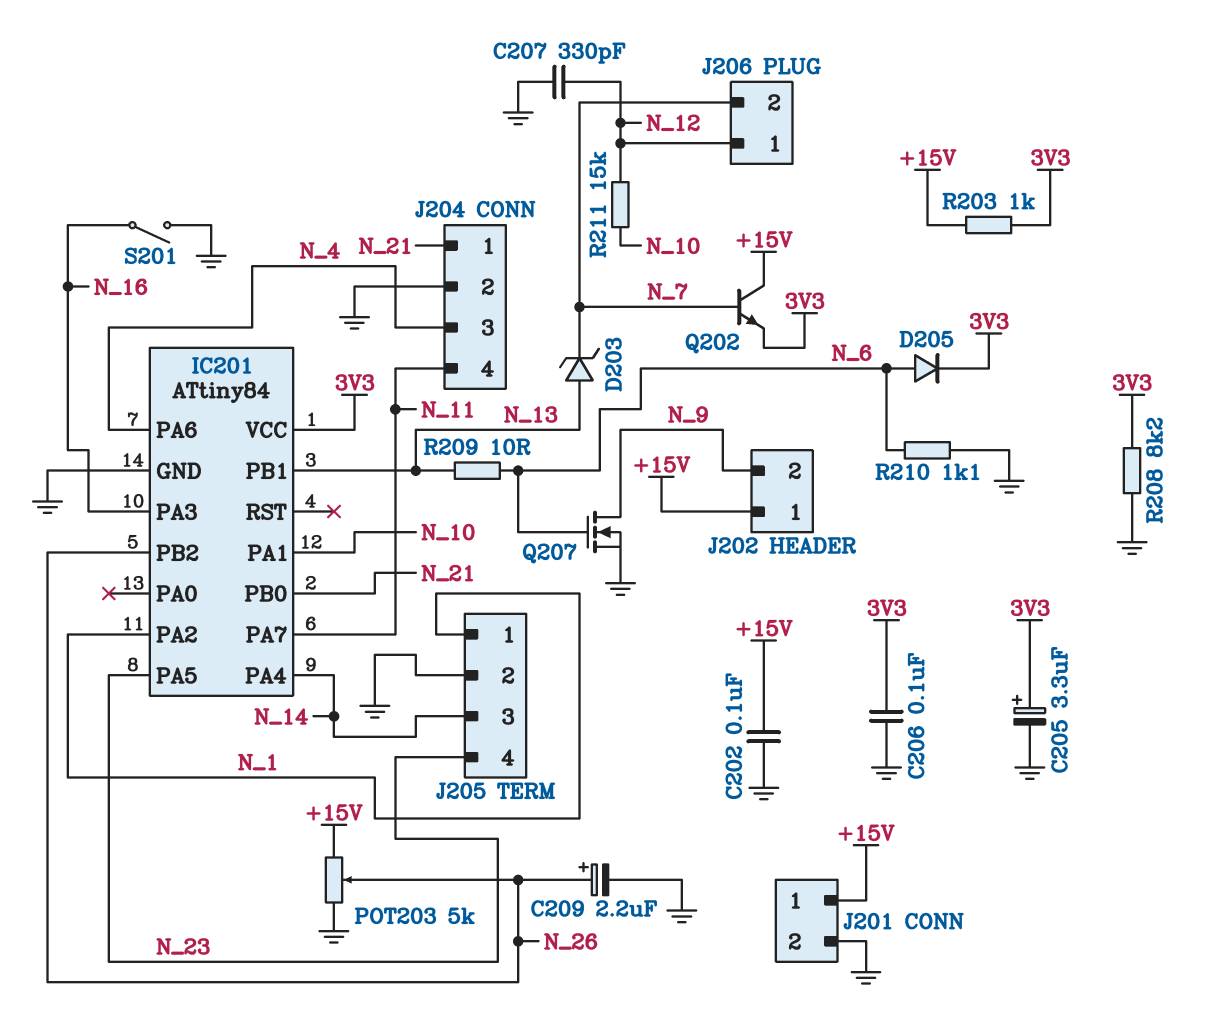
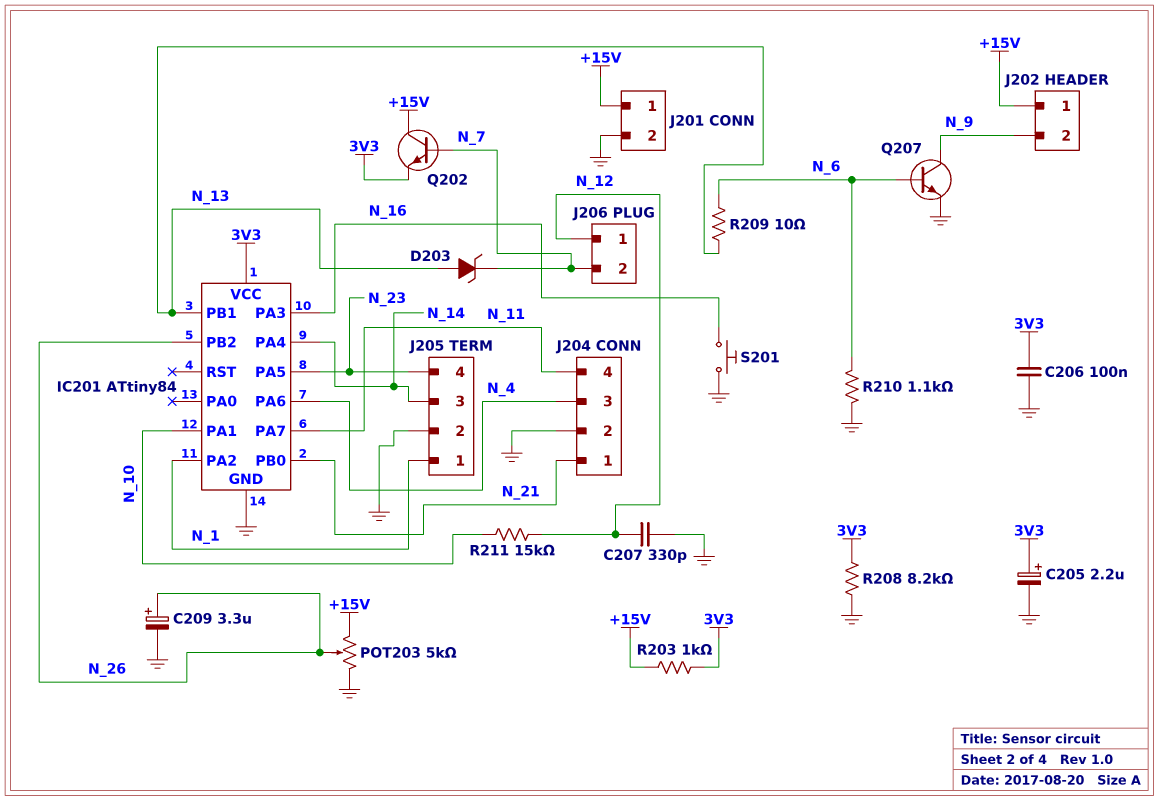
C202: 100nF (+15V, GND) -> none
C205: 3.3uF (plus 3V3, minus GND) -> 2.2uF (plus 3V3, minus GND)
C209: 2.2uF (plus N_26, minus GND) -> 3.3uF (plus N_26, minus GND)
D205: diode (A N_6, K 3V3) -> none
Q207: NMOS (G N_6, D N_9, S GND) -> NPN (B N_6, C N_9, E GND)
S201: switch (GND, N_16) -> button (GND, N_16)

